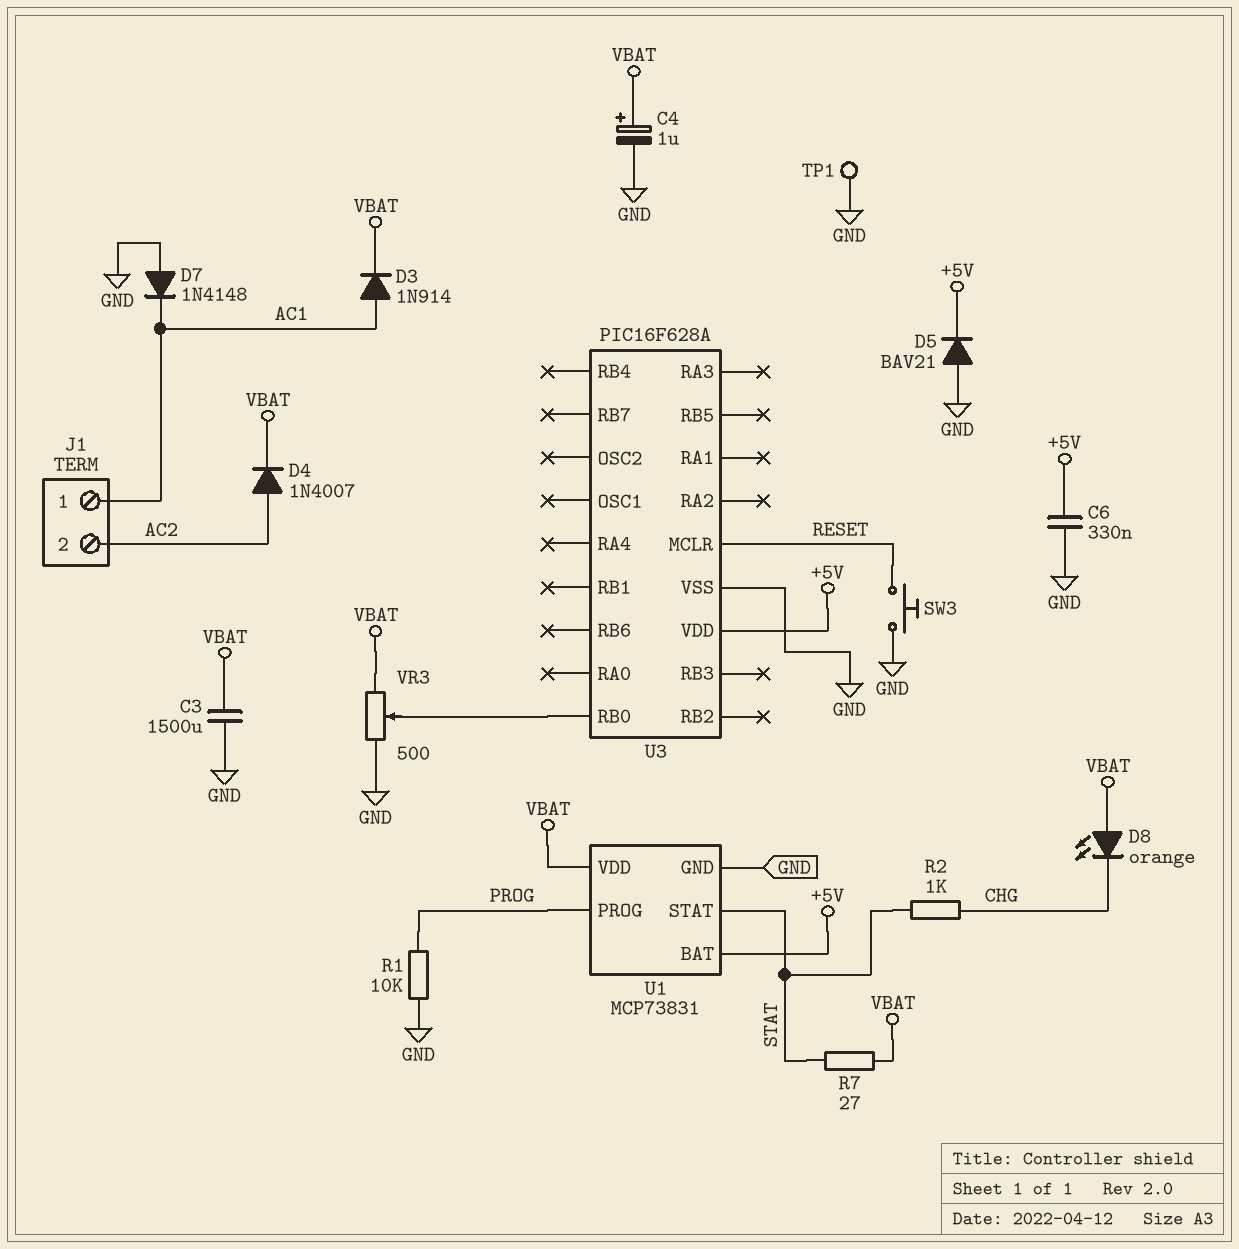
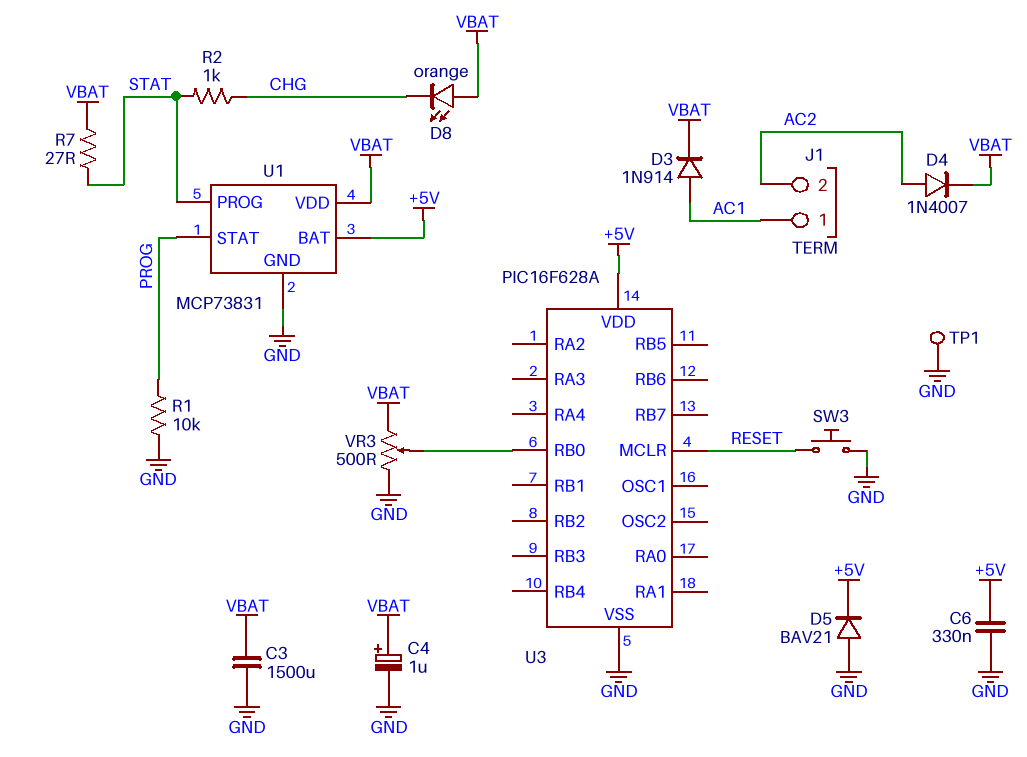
D7: diode 1N4148 (A GND, K AC1) -> none
U1 pin PROG: PROG -> STAT
U1 pin STAT: STAT -> PROG

